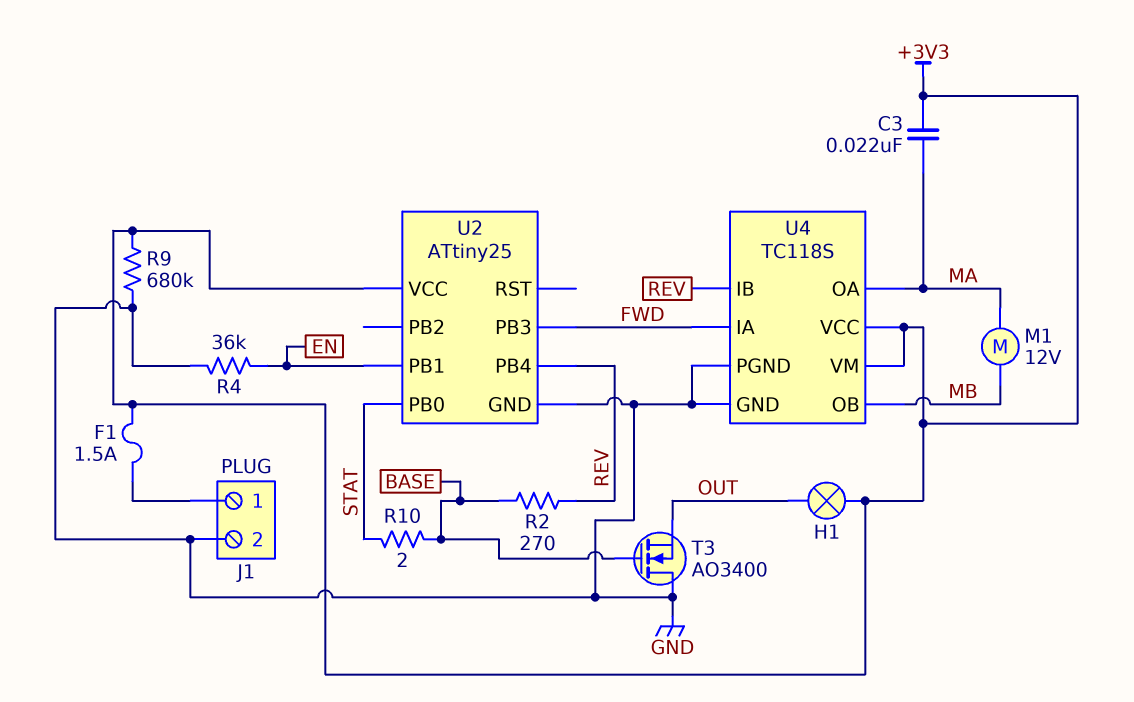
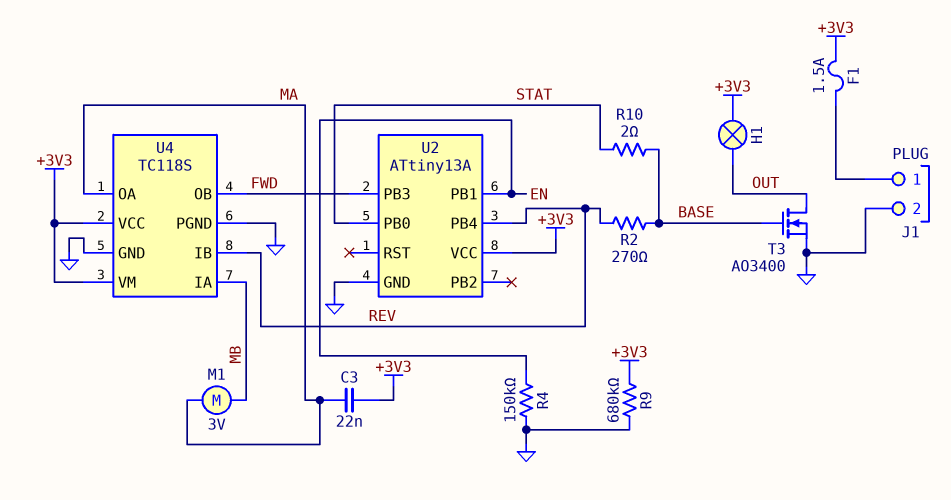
M1: motor 12V (MA, MB) -> motor 3V (MA, MB)
R4: 36k (EN, GND) -> 150k (EN, GND)
T3: NMOS AO3400 (G BASE, D GND, S OUT) -> NMOS AO3400 (G BASE, D OUT, S GND)
U2: ATtiny25 -> ATtiny13A
U4 pin IA: FWD -> MB
U4 pin OB: MB -> FWD

